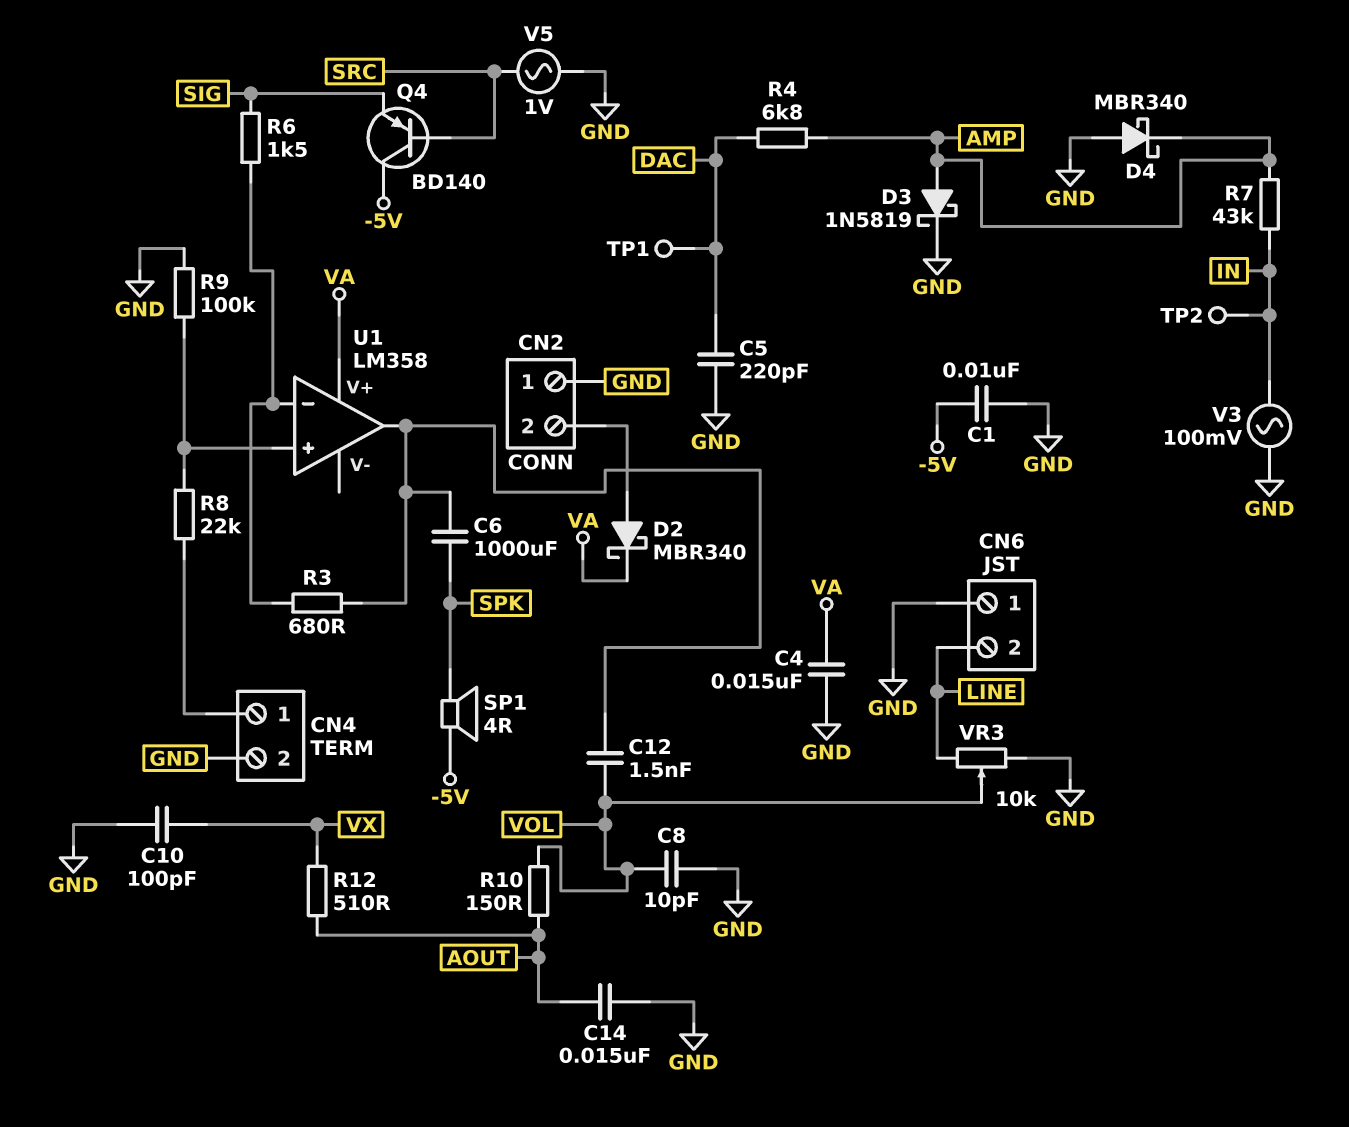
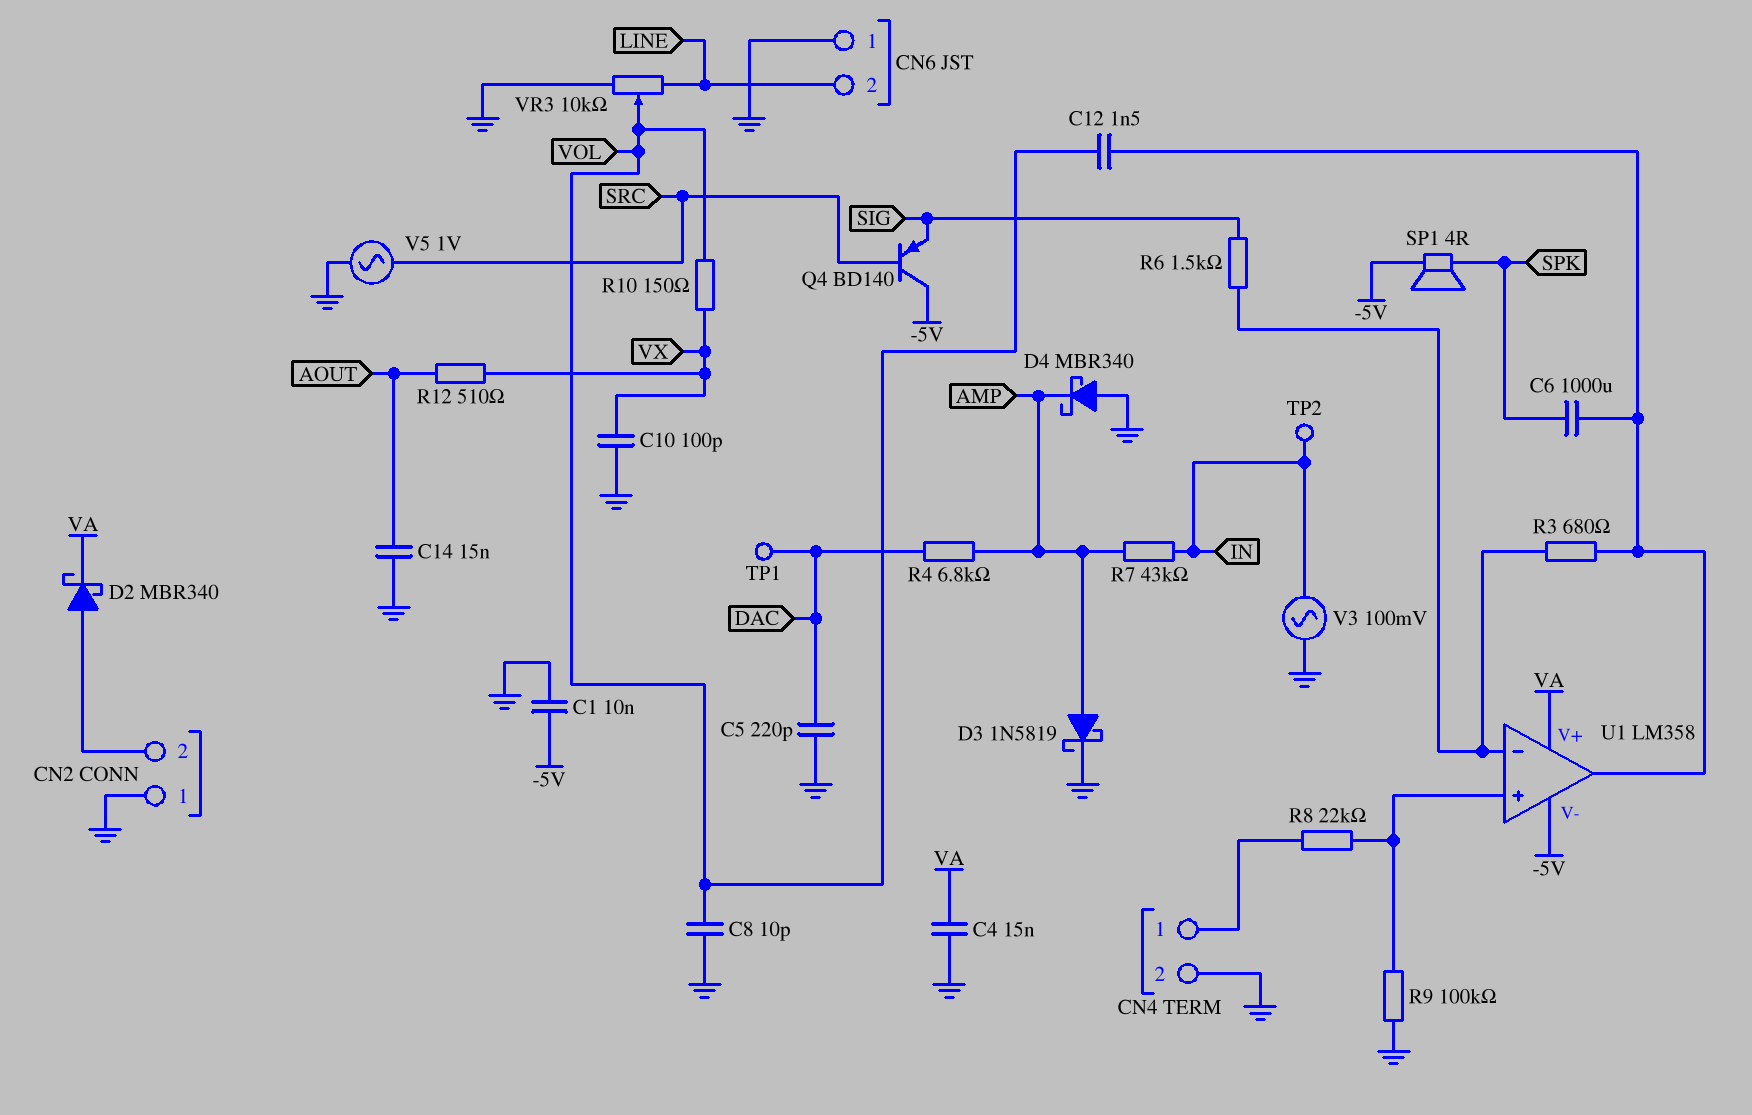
R10: 150 (AOUT, VOL) -> 150 (VOL, VX)
U1 pin V-: none -> -5V

